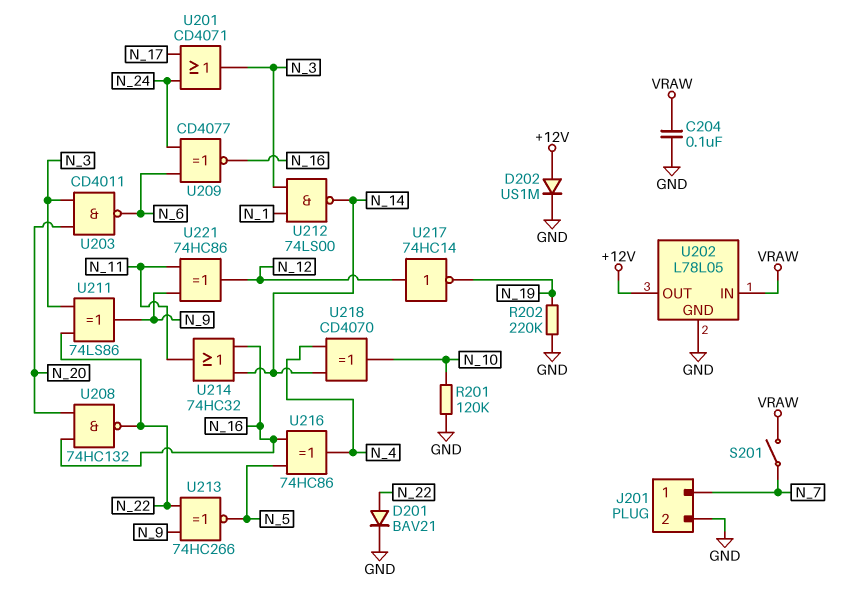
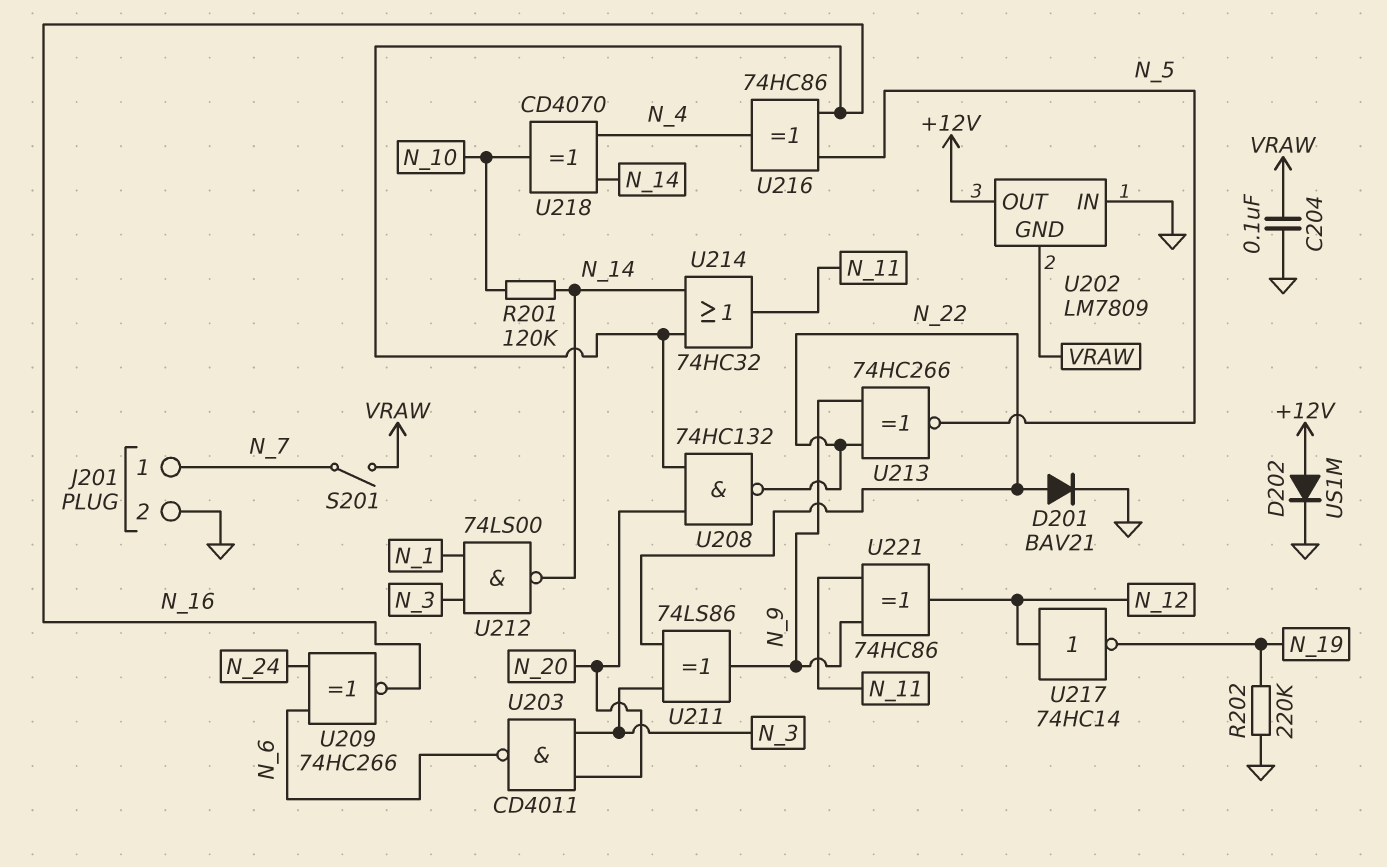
R201: 120k (GND, N_10) -> 120k (N_10, N_14)
U201: OR CD4071 (in N_17, in N_24, out N_3) -> none
U202: L78L05 -> LM7809
U202 pin GND: GND -> VRAW
U202 pin IN: VRAW -> GND
U209: XNOR CD4077 (in N_6, in N_24, out N_16) -> XNOR 74HC266 (in N_6, in N_24, out N_16)

